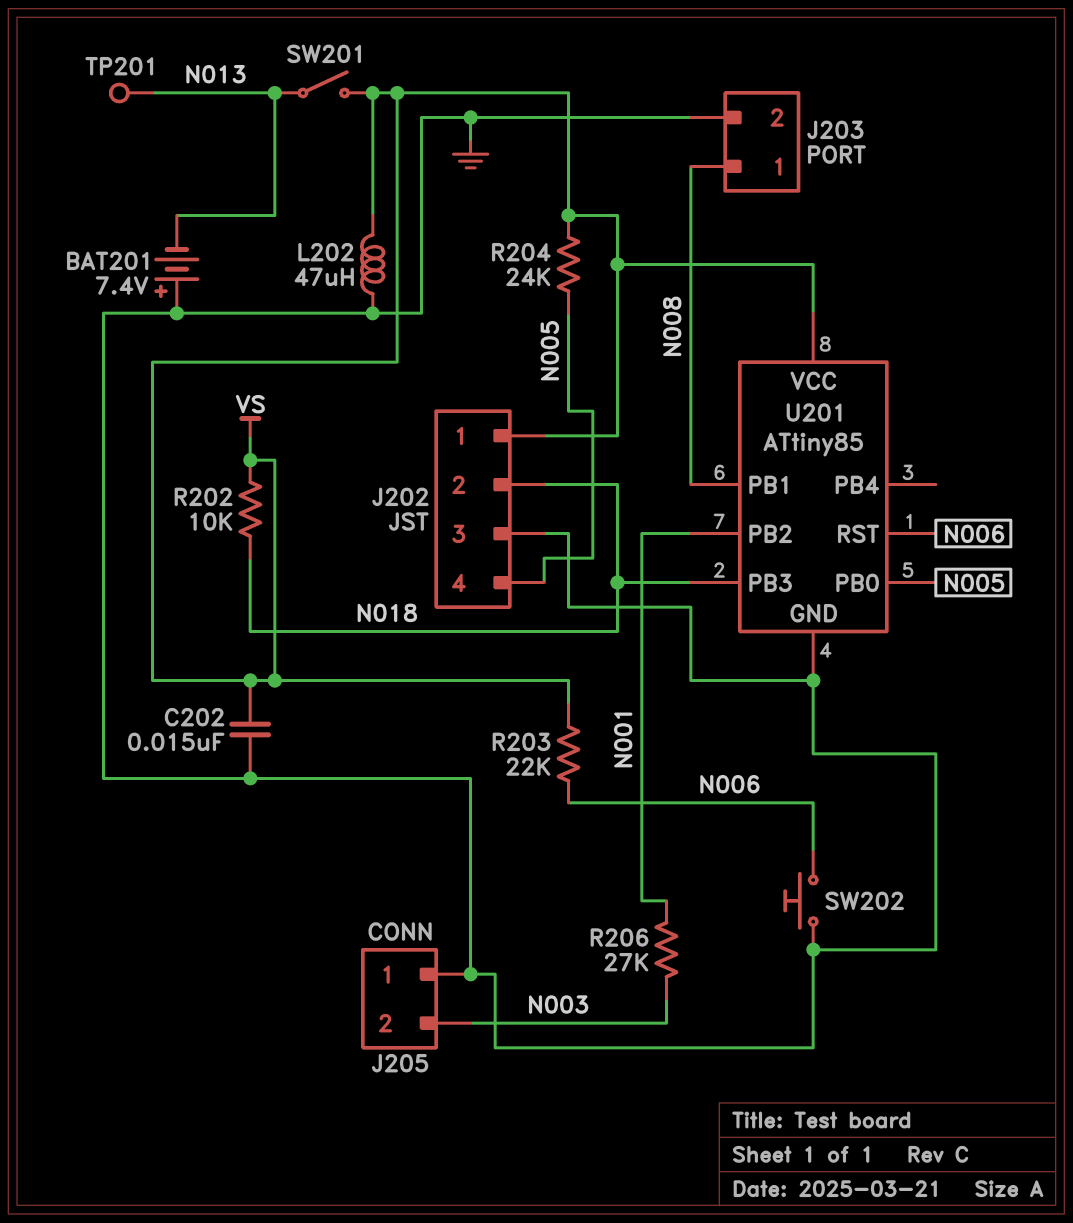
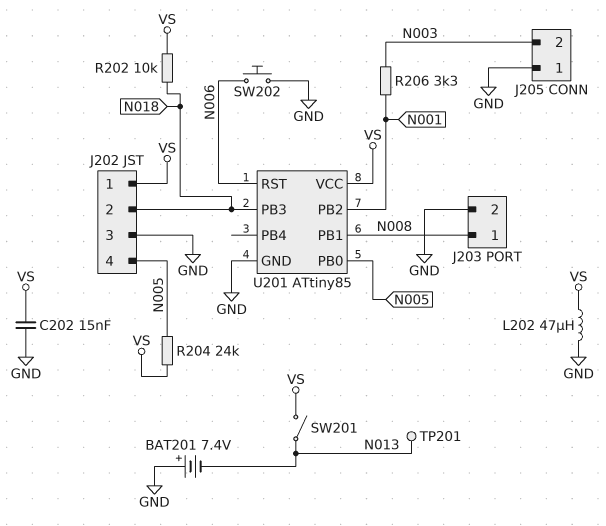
R203: 22k (N006, VS) -> none
R206: 27k (N001, N003) -> 3.3k (N001, N003)

